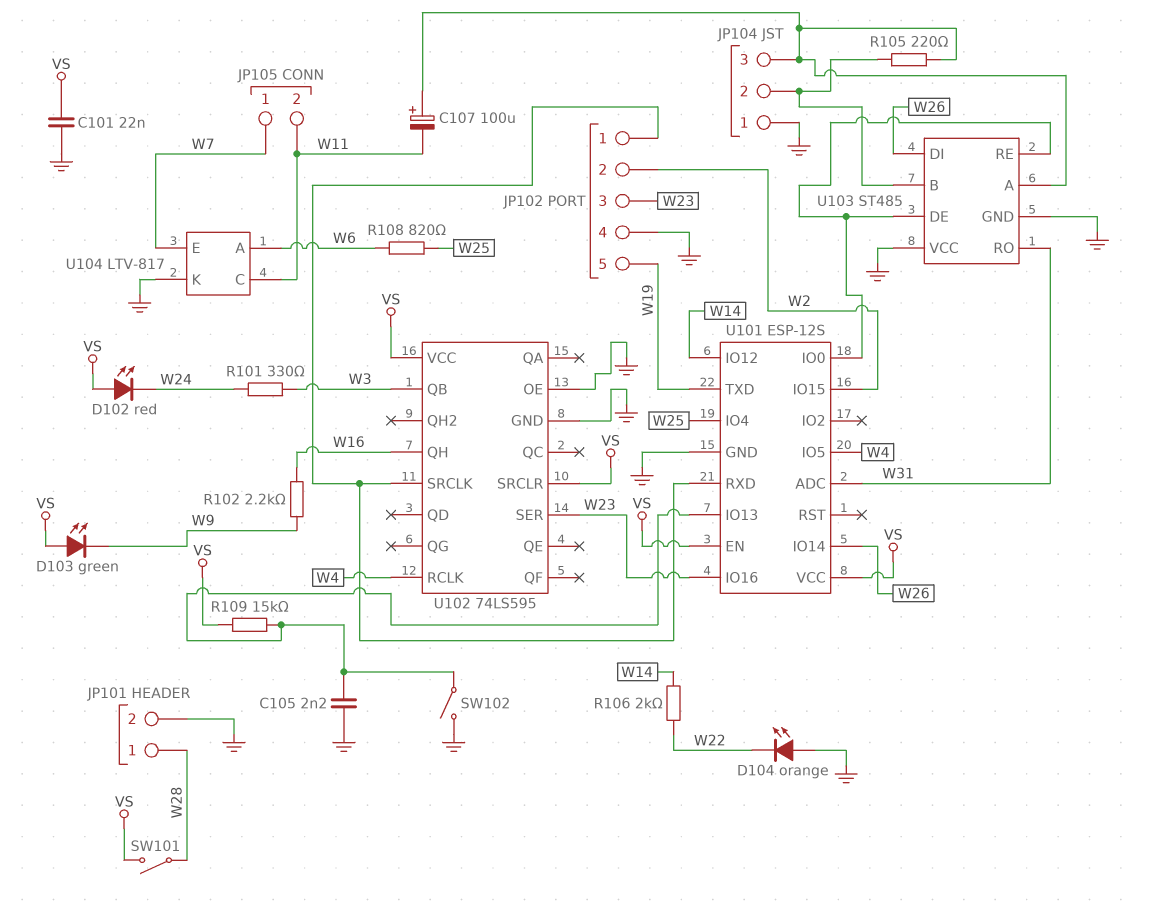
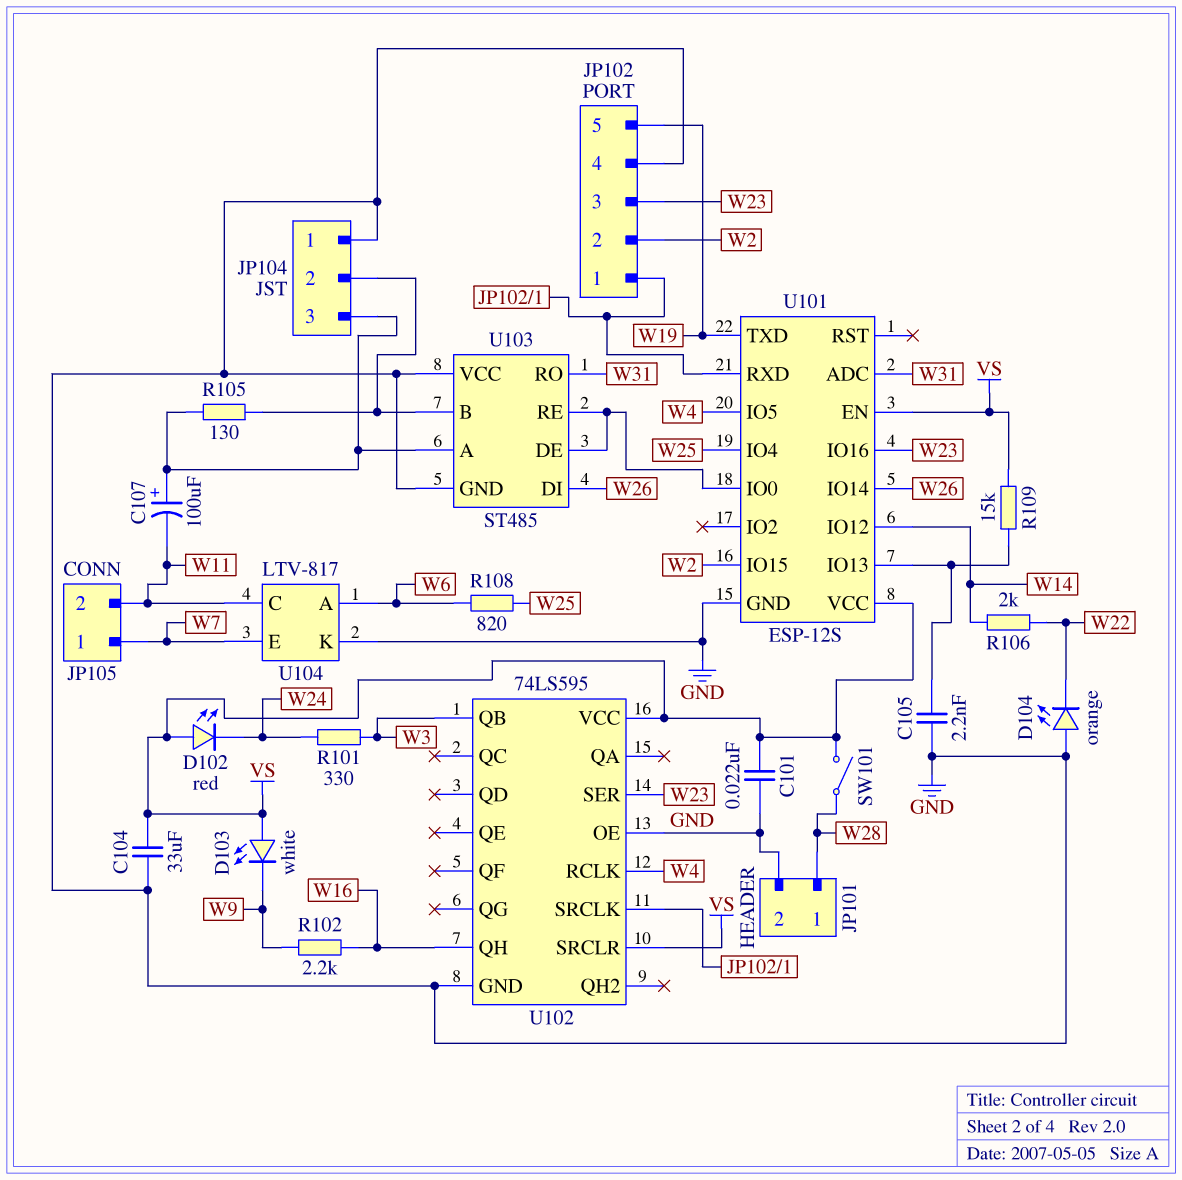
C104: none -> 33uF (GND, VS)
D103: LED green (A VS, K W9) -> LED white (A VS, K W9)
R105: 220 (JP104/2, JP104/3) -> 130 (JP104/2, JP104/3)
SW102: switch (GND, U101/IO13) -> none

